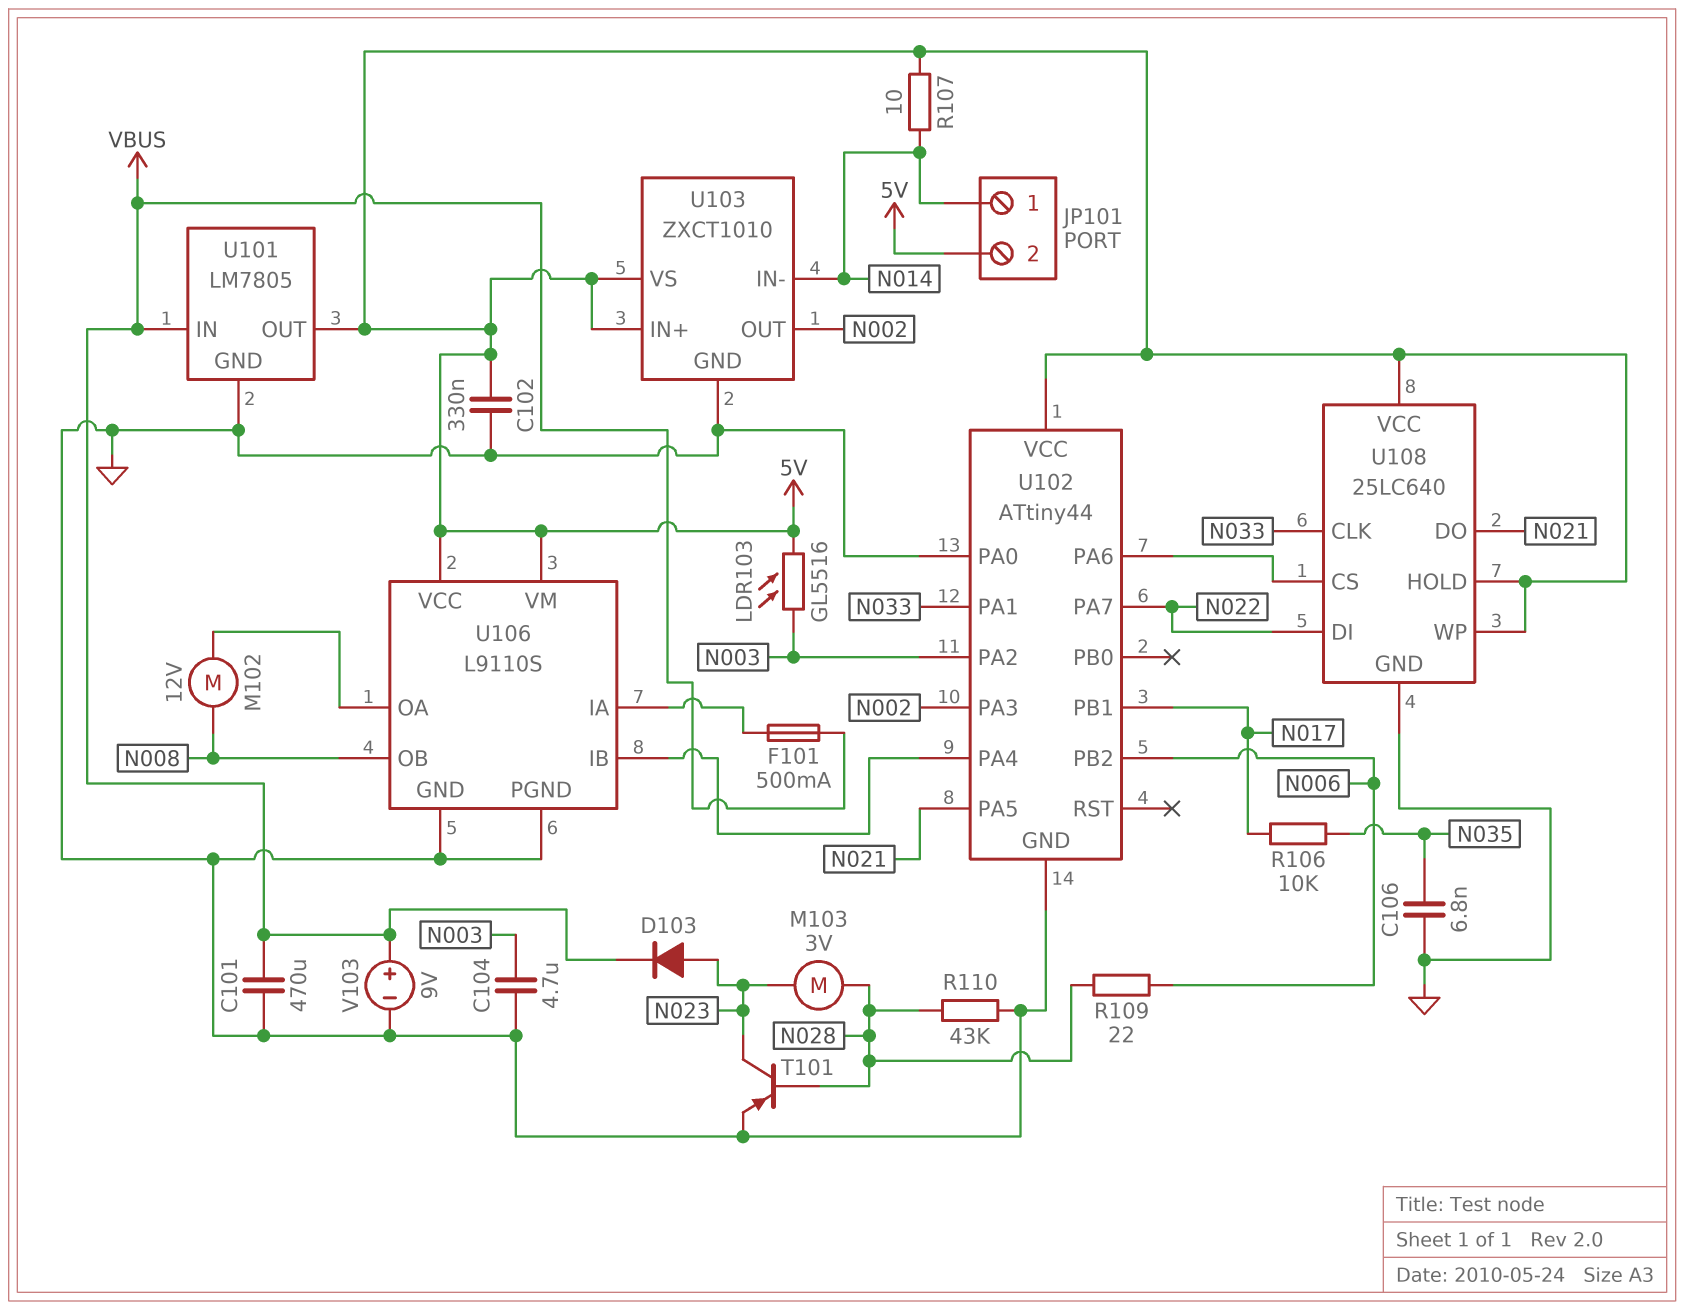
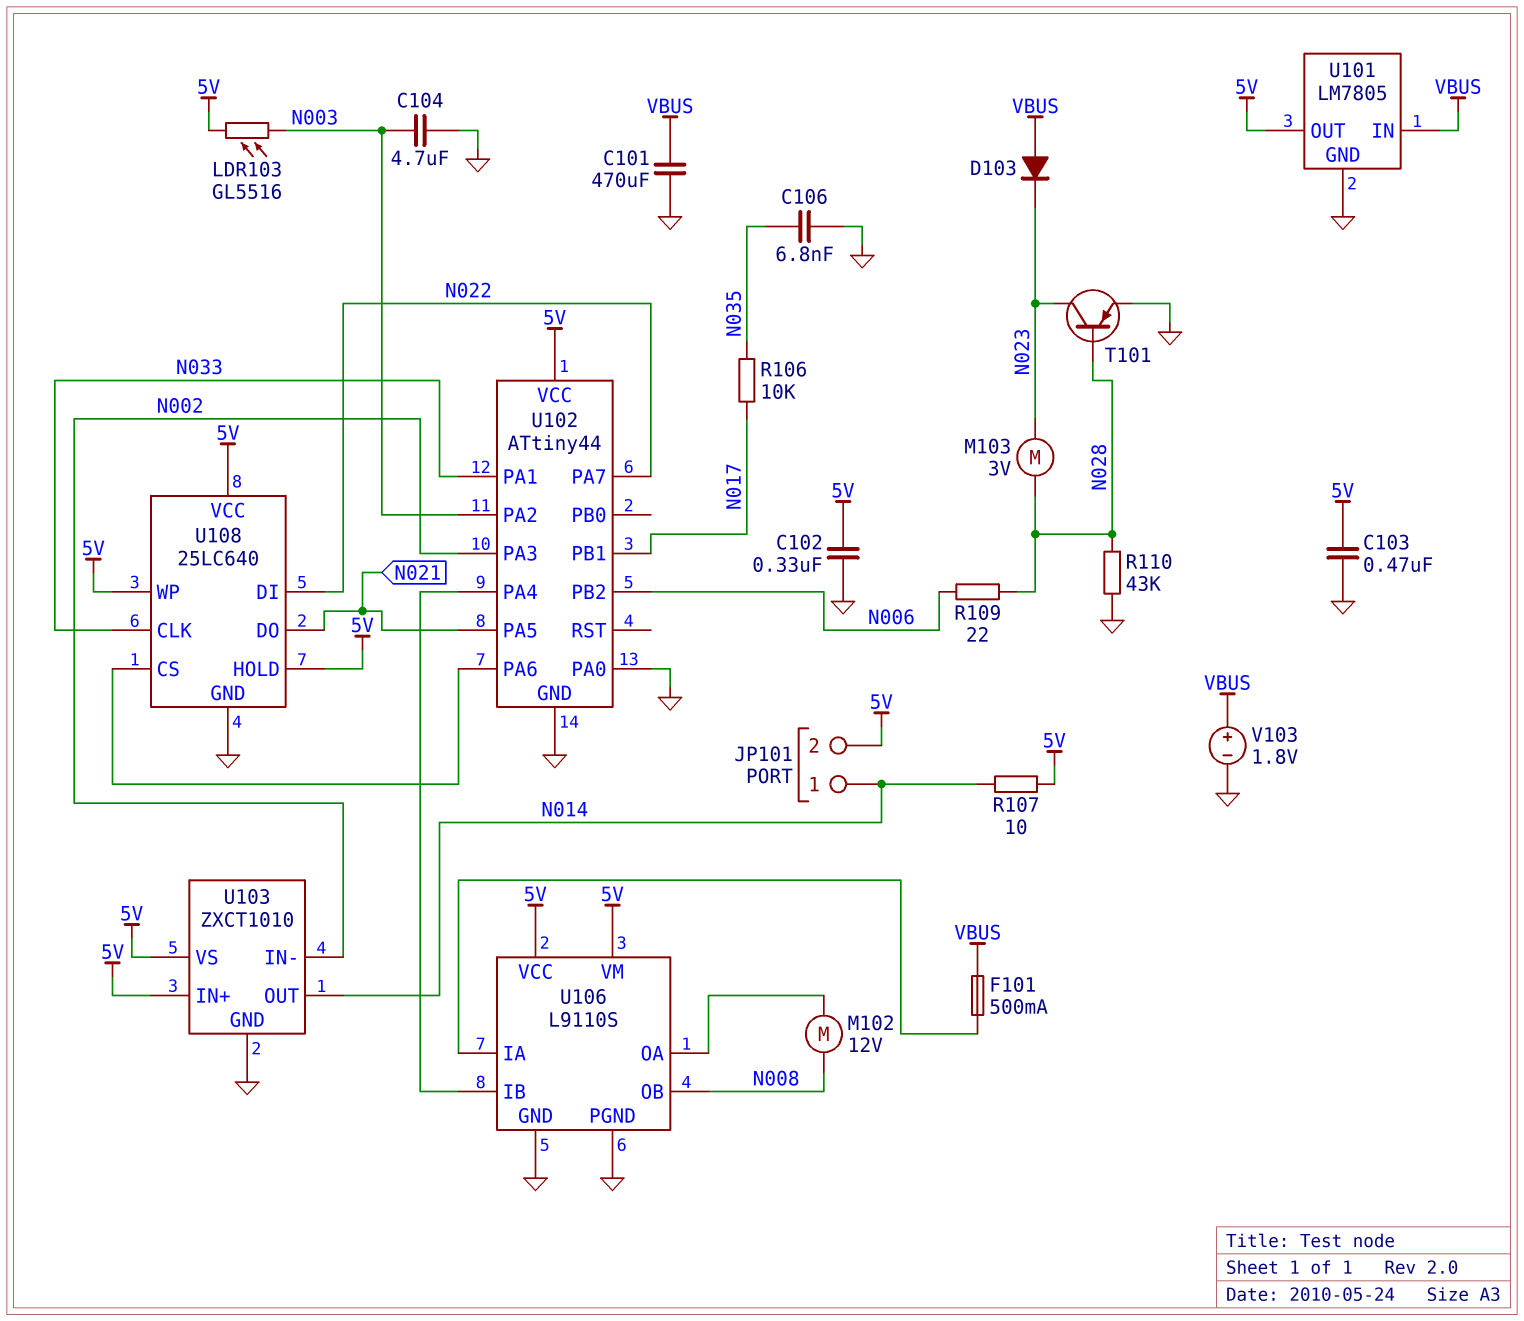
C103: none -> 470nF (5V, GND)
D103: diode (A N023, K VBUS) -> diode (A VBUS, K N023)
U103 pin IN-: N014 -> N002
U103 pin OUT: N002 -> N014
V103: 9V (plus VBUS, minus GND) -> 1.8V (plus VBUS, minus GND)

